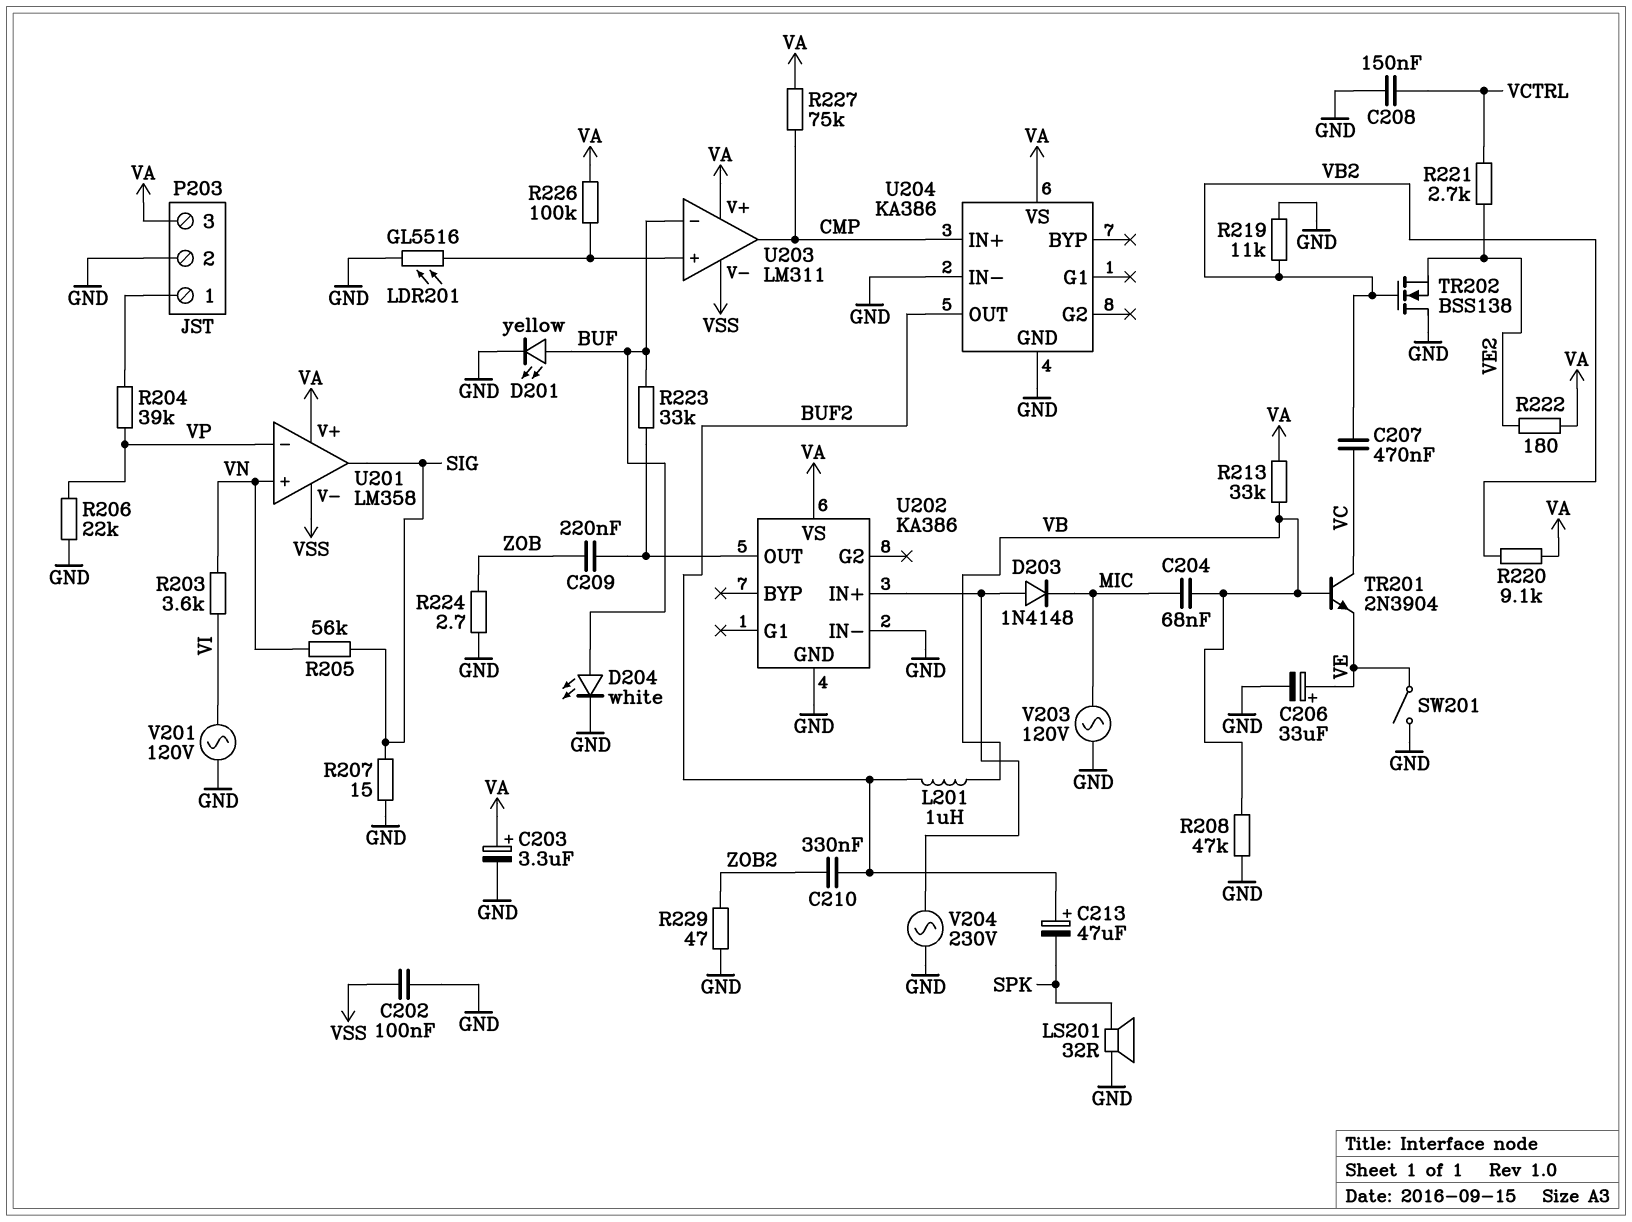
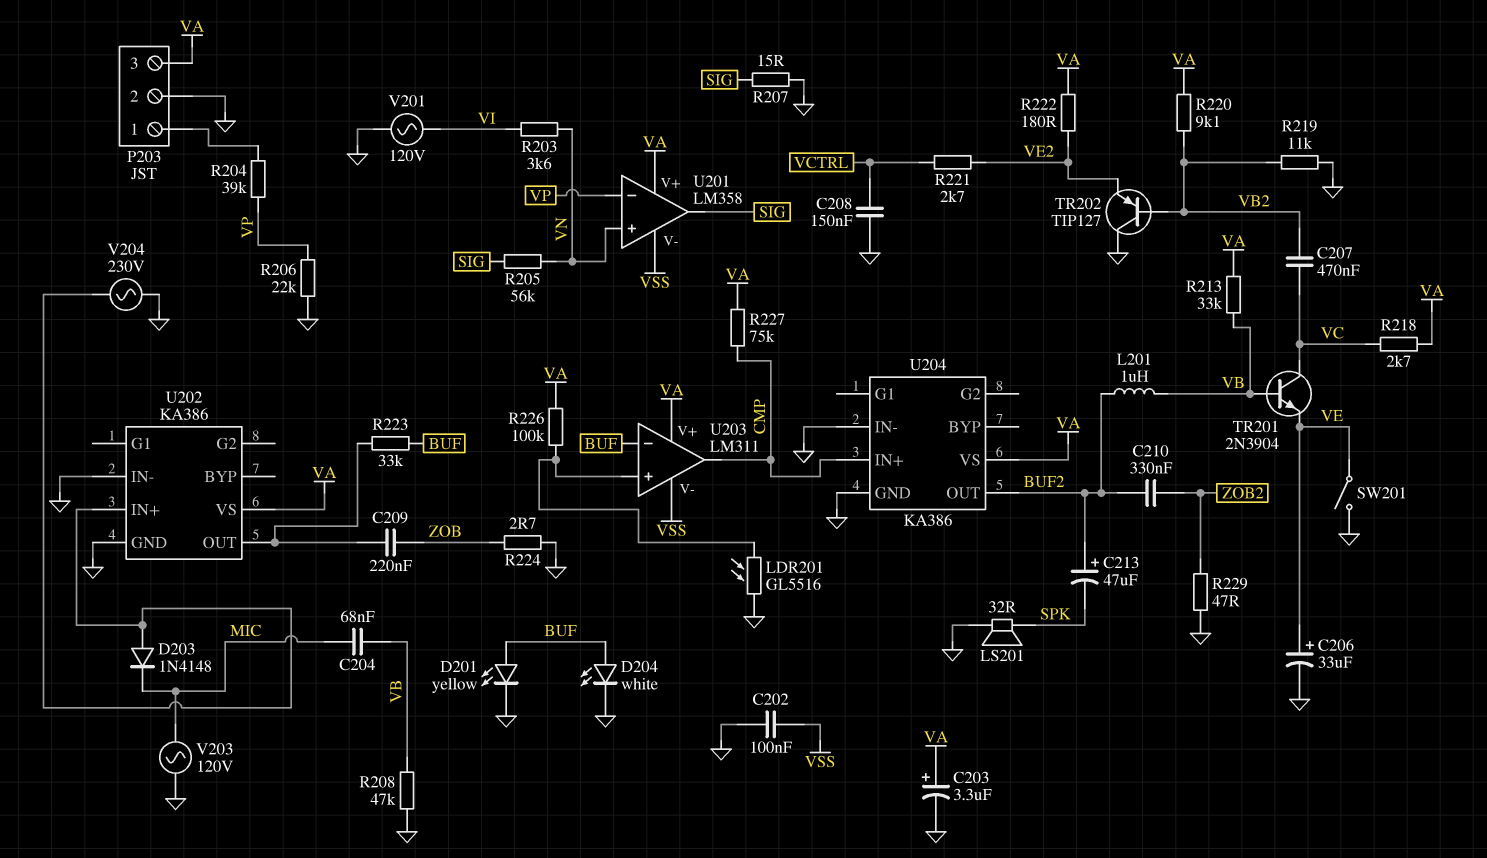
R218: none -> 2.7k (VA, VC)
TR202: NMOS BSS138 (G VB2, D GND, S VE2) -> PNP TIP127 (B VB2, C GND, E VE2)

